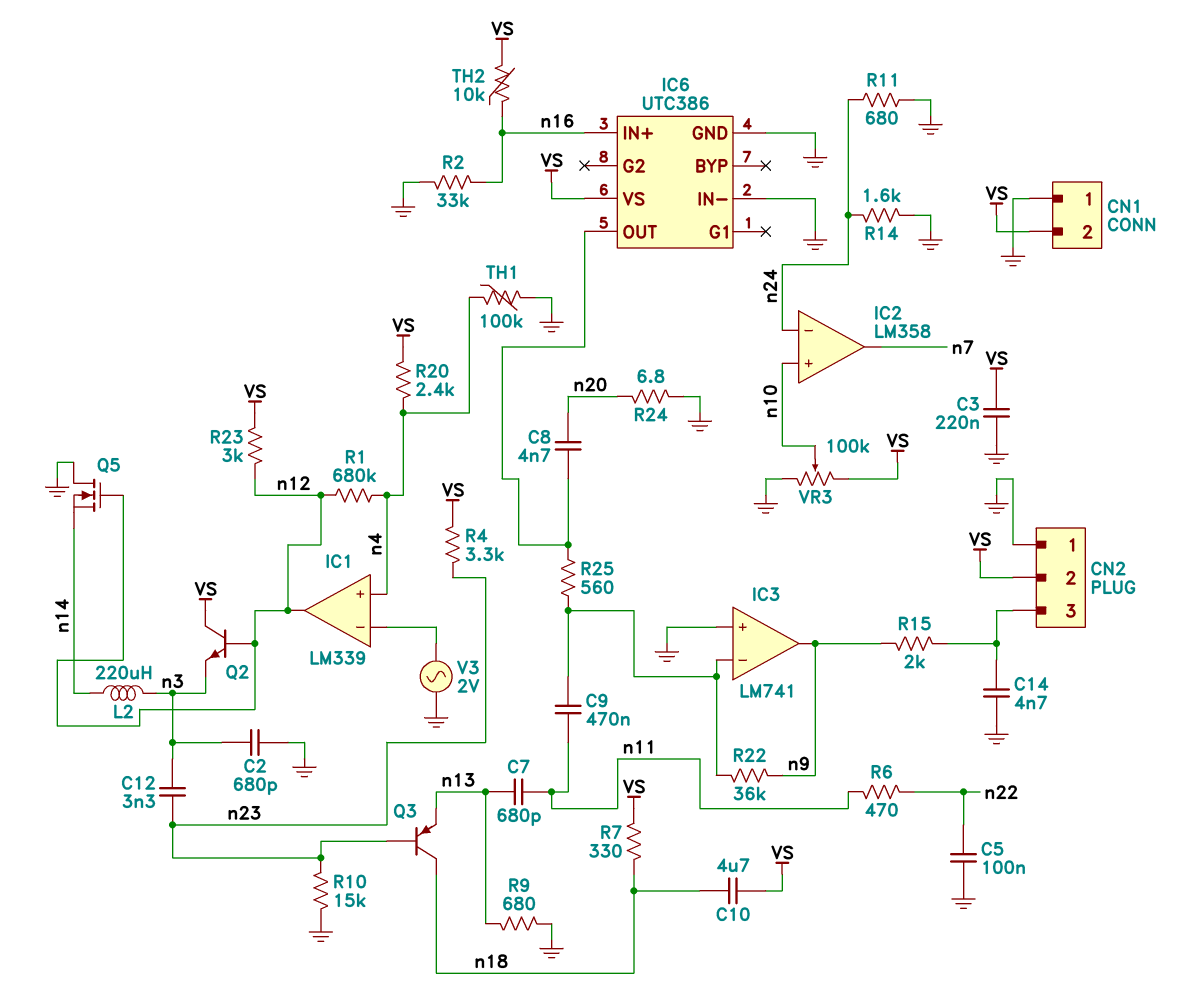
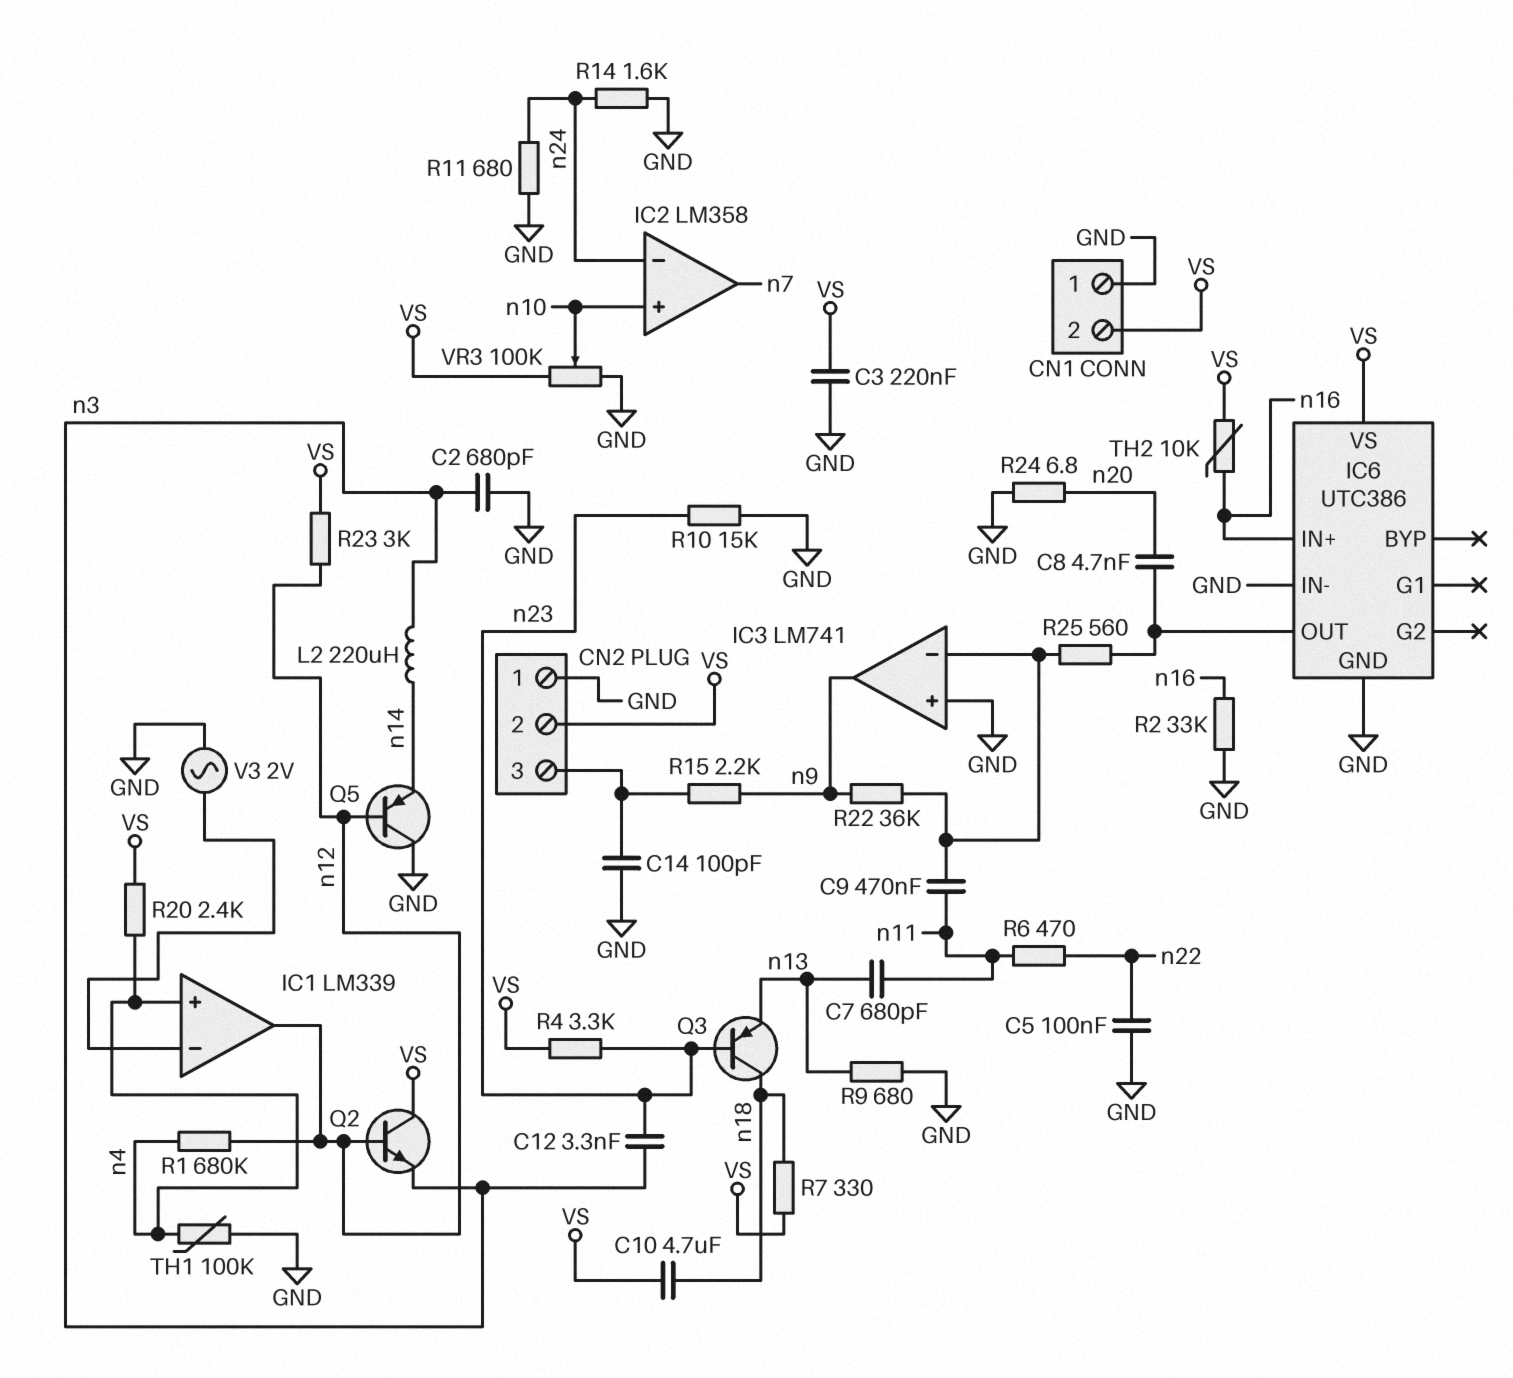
C14: 4.7nF (CN2/3, GND) -> 100pF (CN2/3, GND)
Q5: NMOS (G n12, D GND, S n14) -> PNP (B n12, C GND, E n14)
R15: 2k (CN2/3, n9) -> 2.2k (CN2/3, n9)

